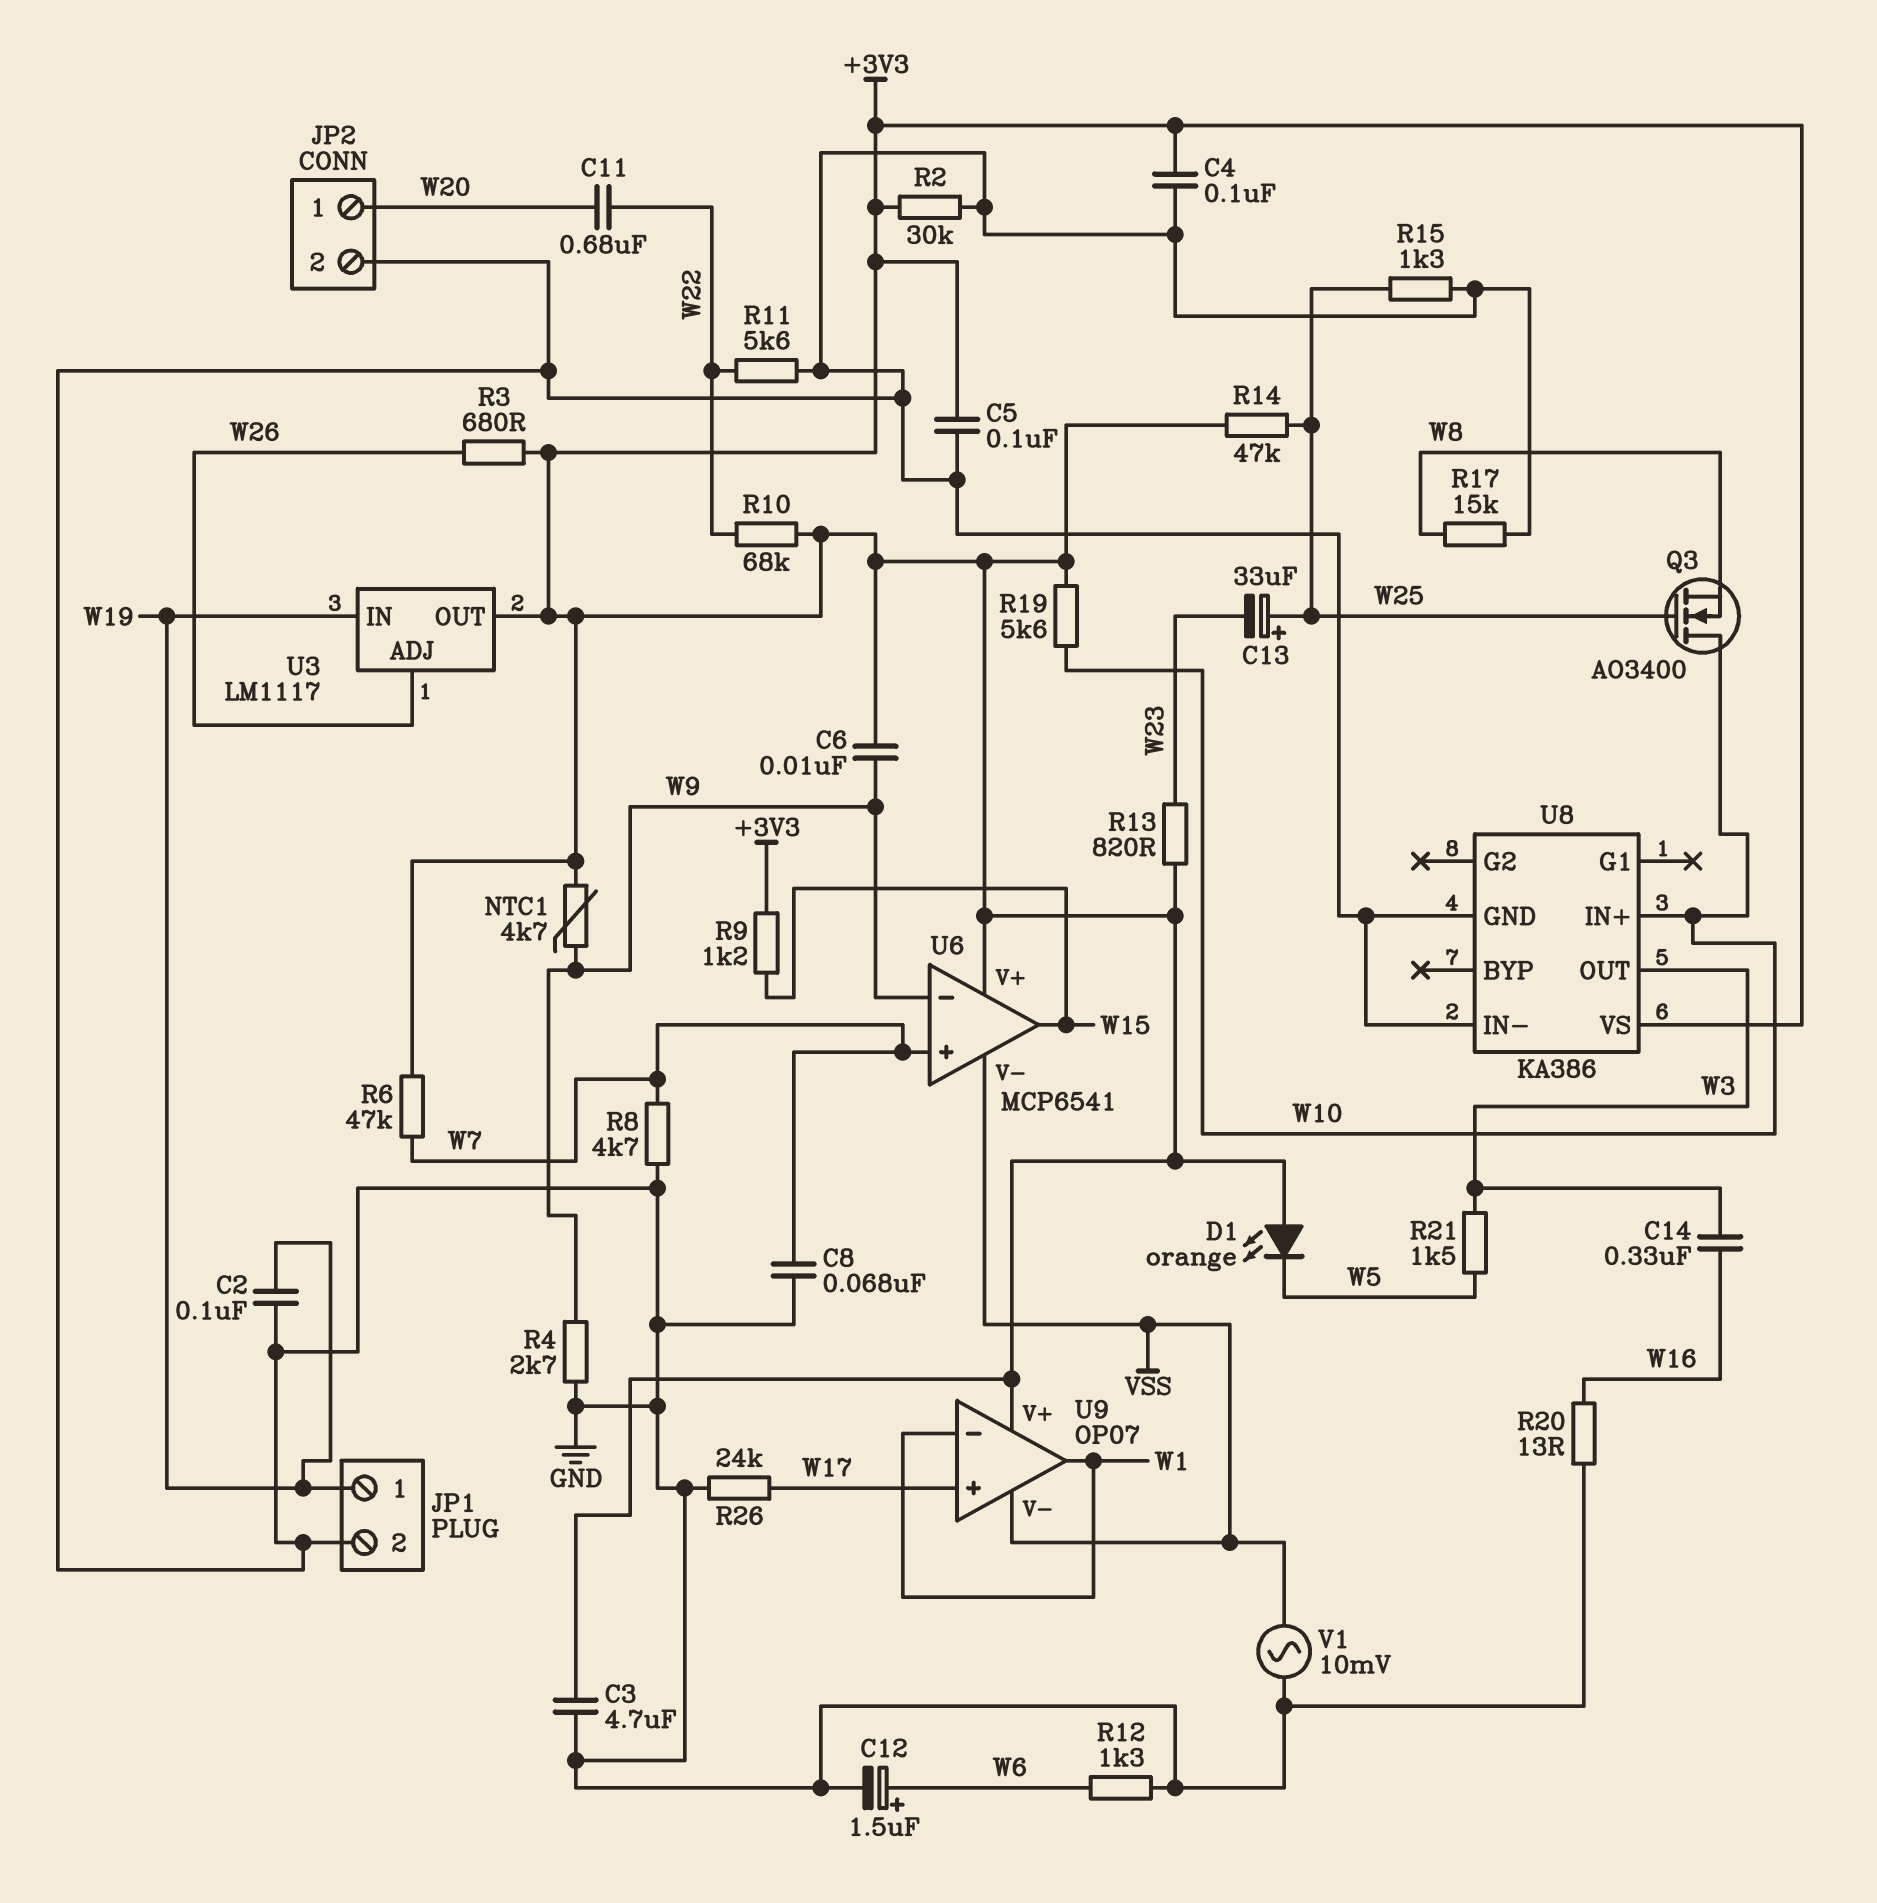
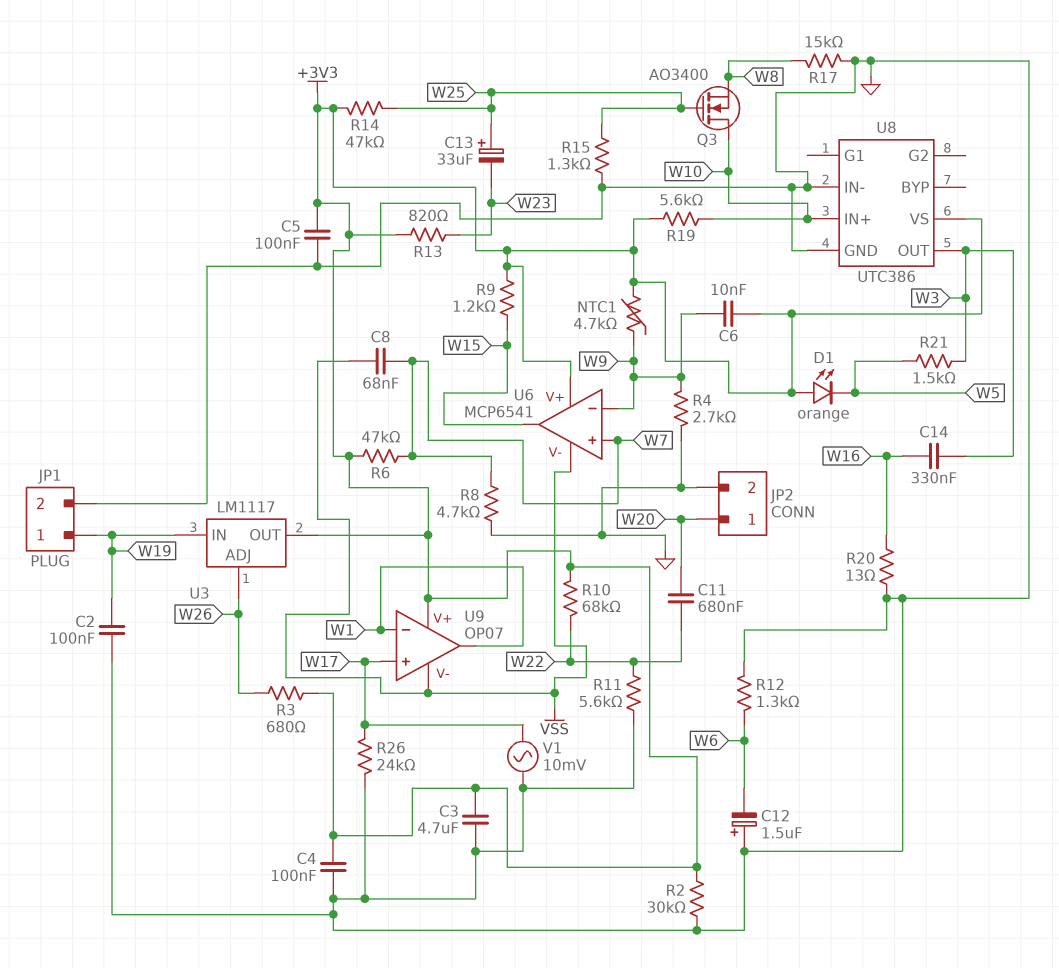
C8: 68nF (GND, W7) -> 68nF (VSS, W7)
C12: 1.5uF (plus W6, minus GND) -> 1.5uF (plus GND, minus W6)
U8: KA386 -> UTC386
V1: AC 10mV (GND, VSS) -> AC 10mV (GND, W17)

